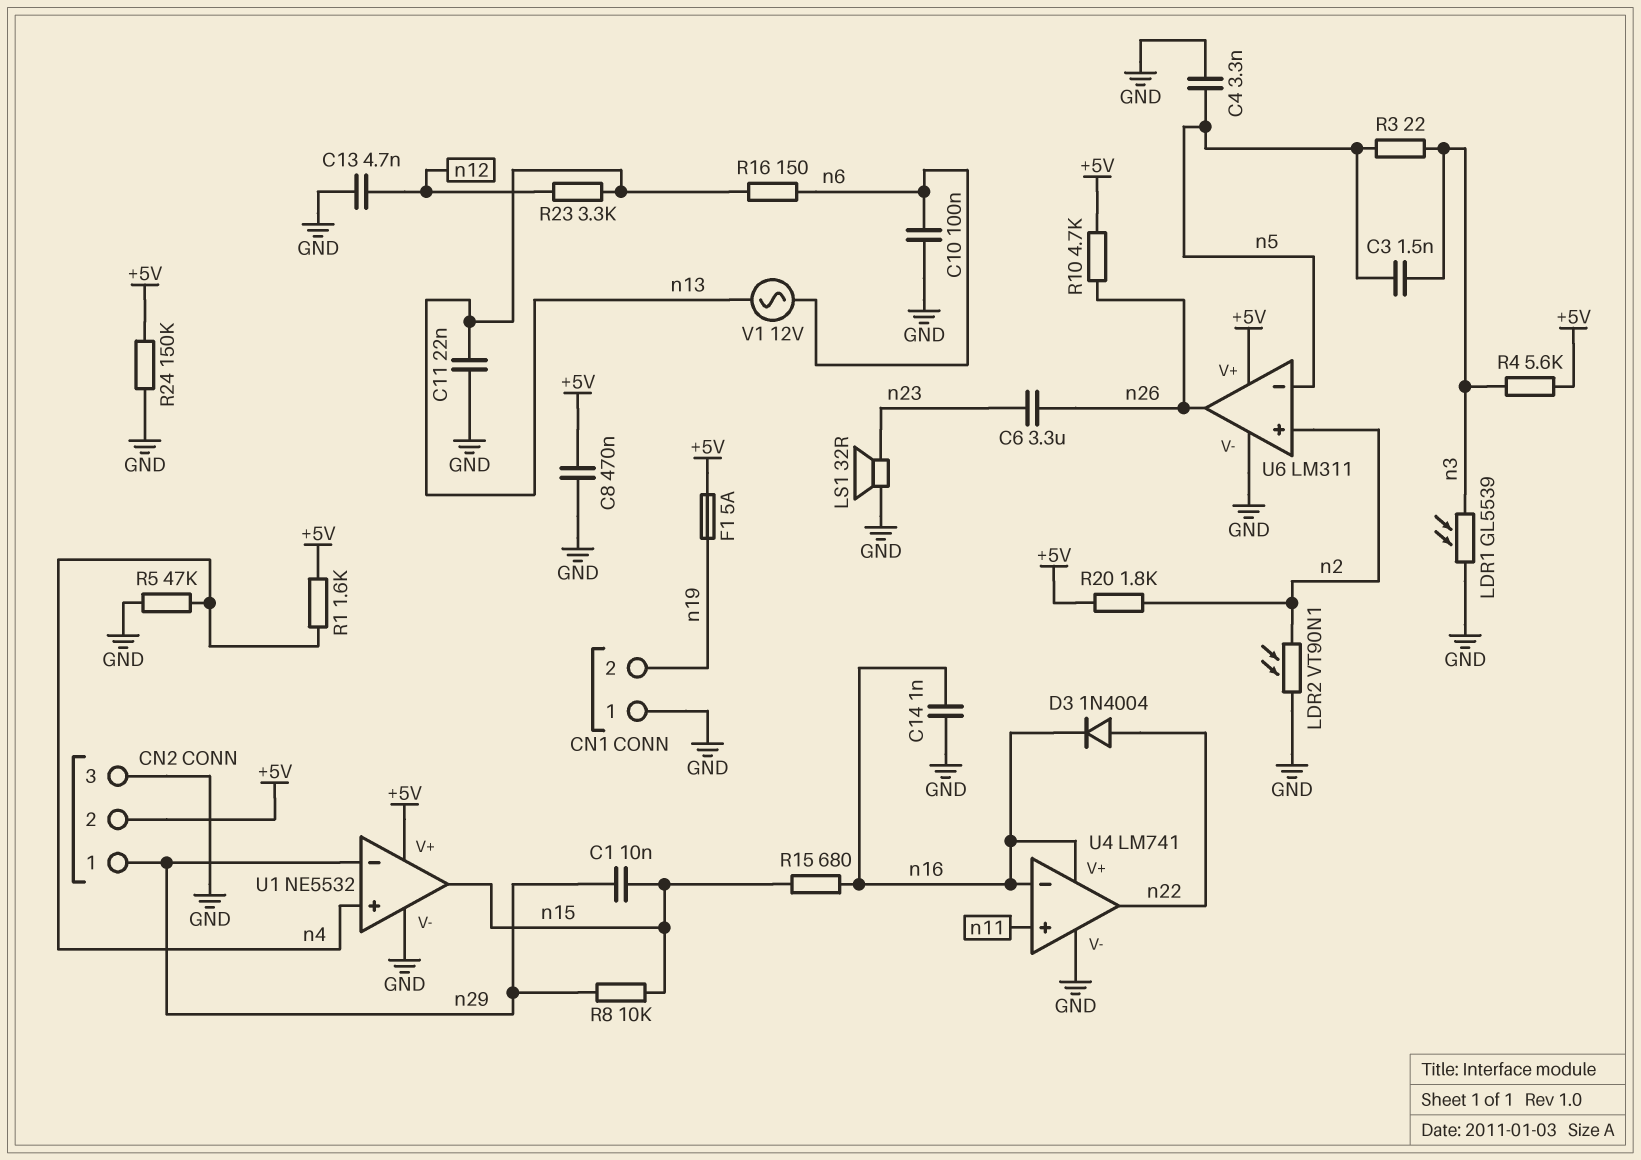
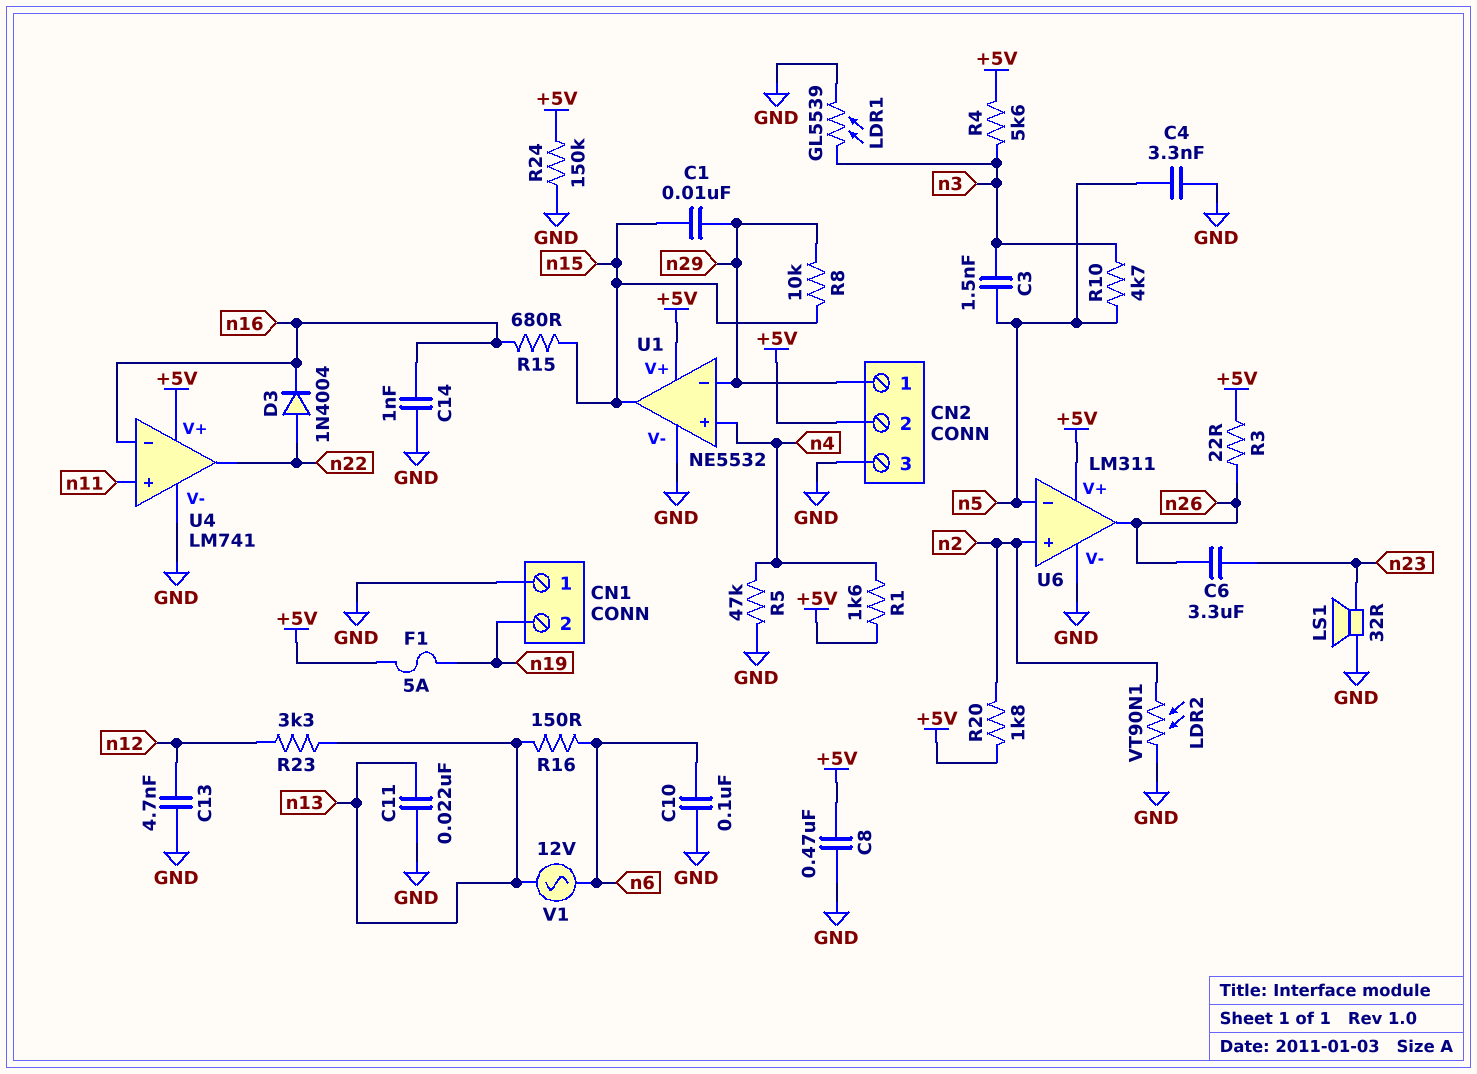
R3: 22 (n3, n5) -> 22 (+5V, n26)
R10: 4.7k (+5V, n26) -> 4.7k (n3, n5)
U4 pin V+: n16 -> +5V

